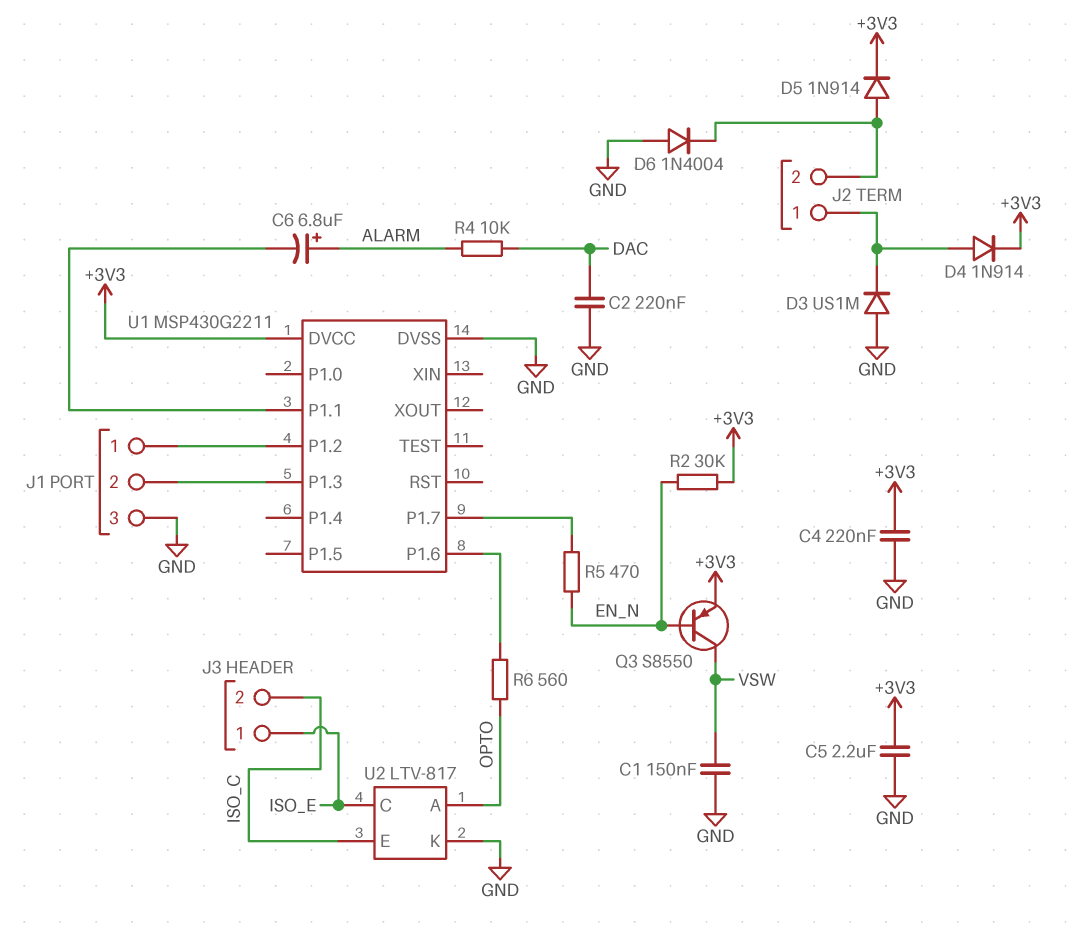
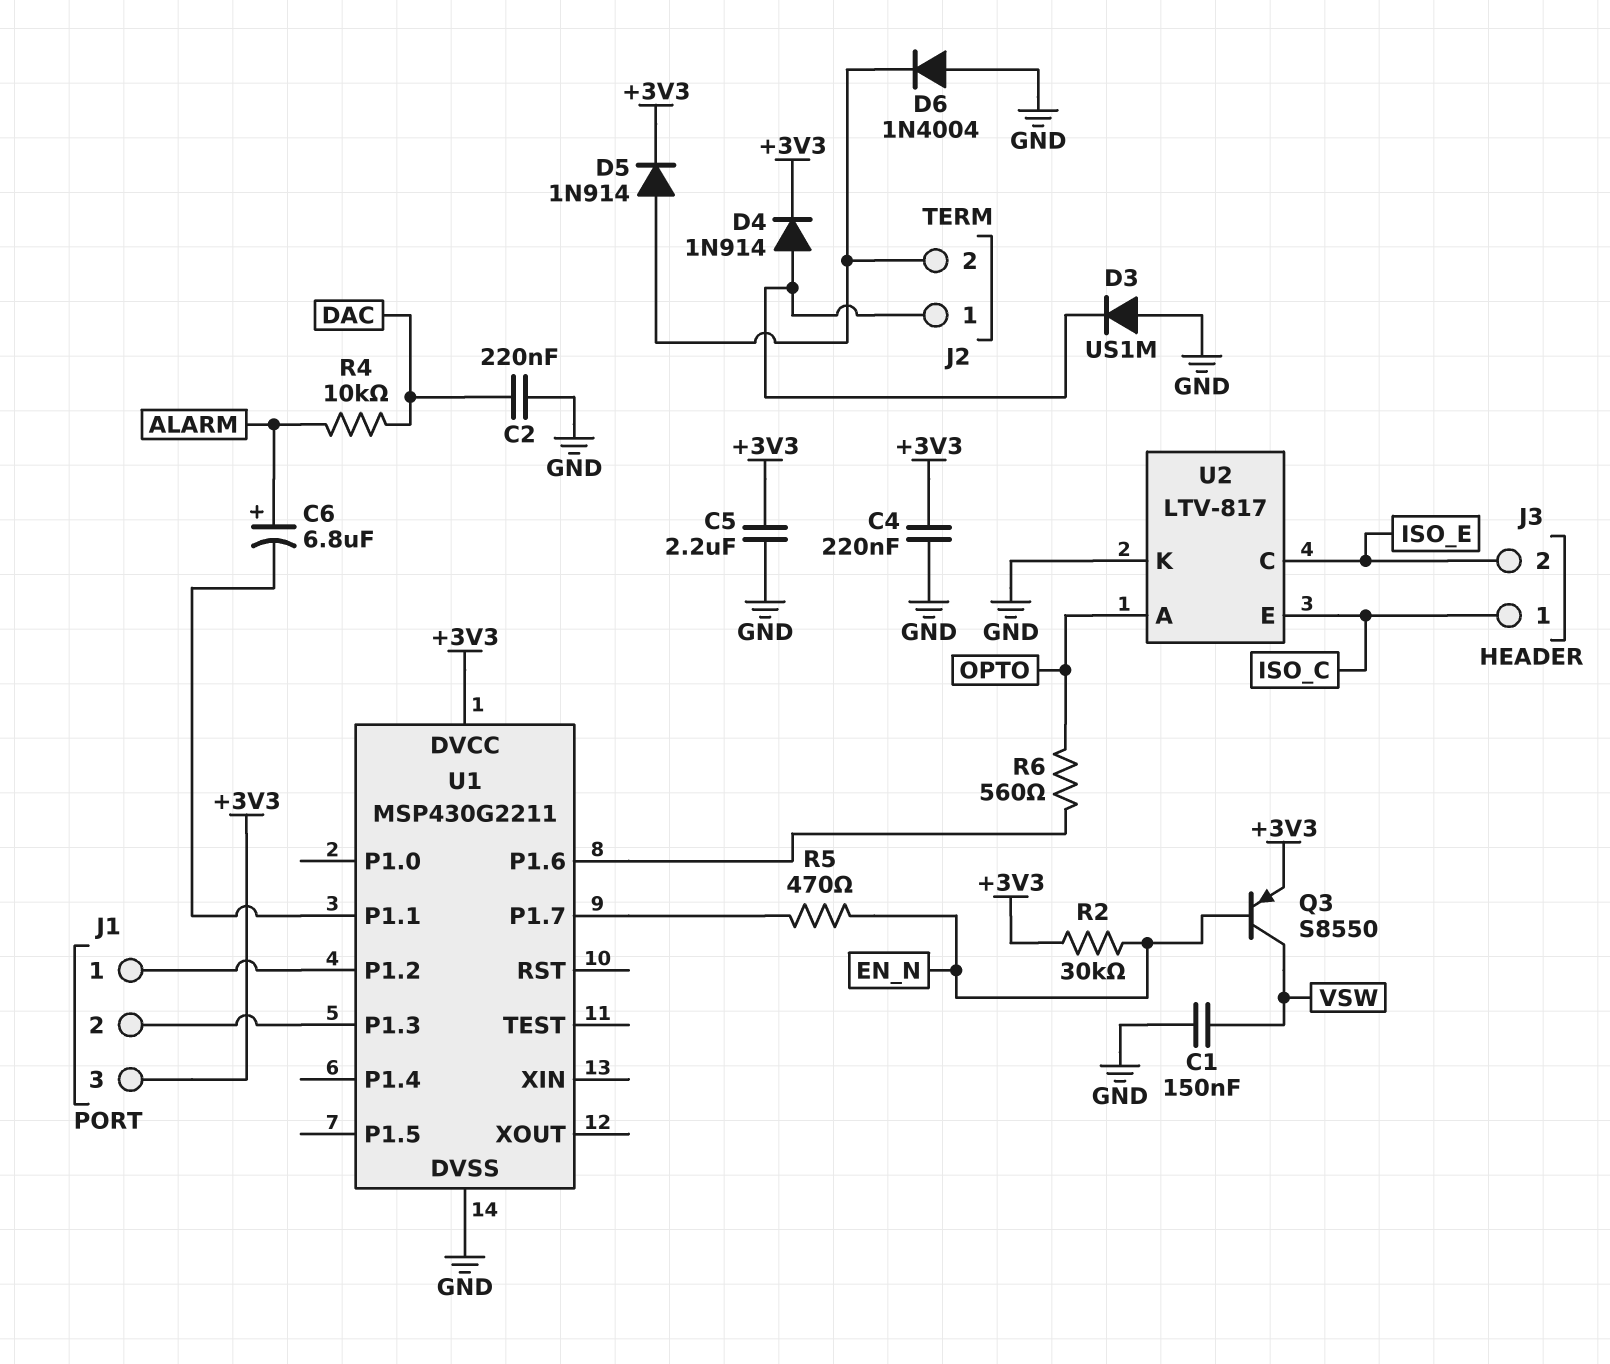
J1 pin 3: GND -> +3V3
J3 pin 1: ISO_E -> ISO_C
J3 pin 2: ISO_C -> ISO_E

